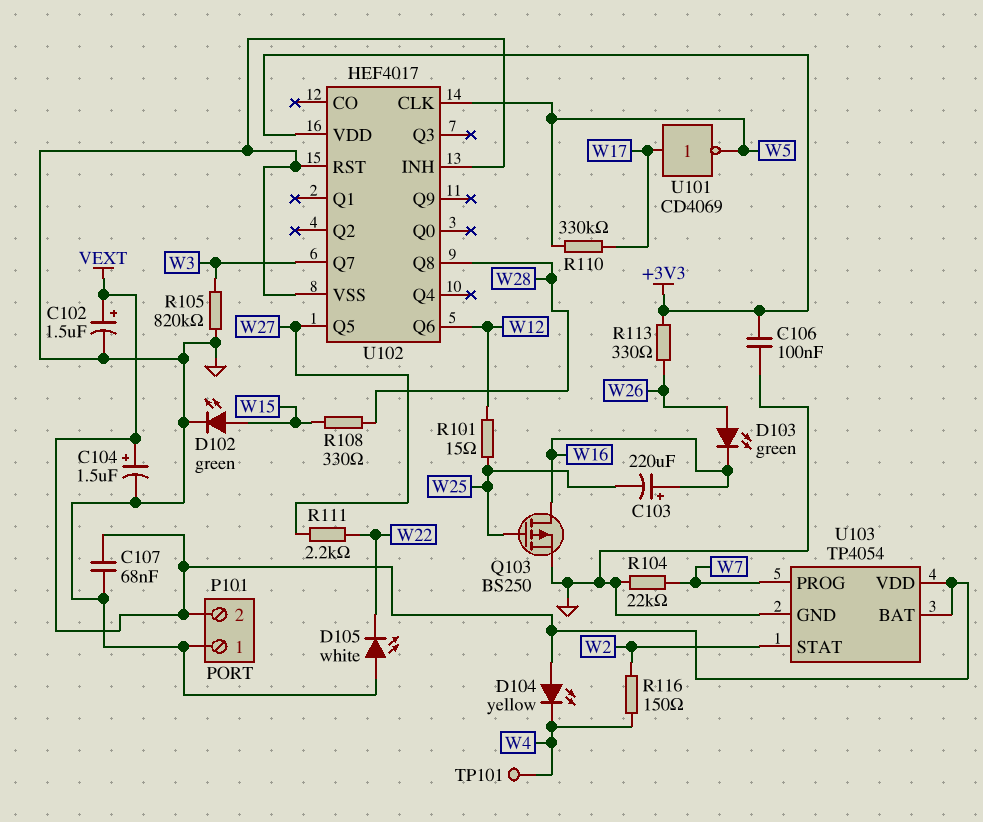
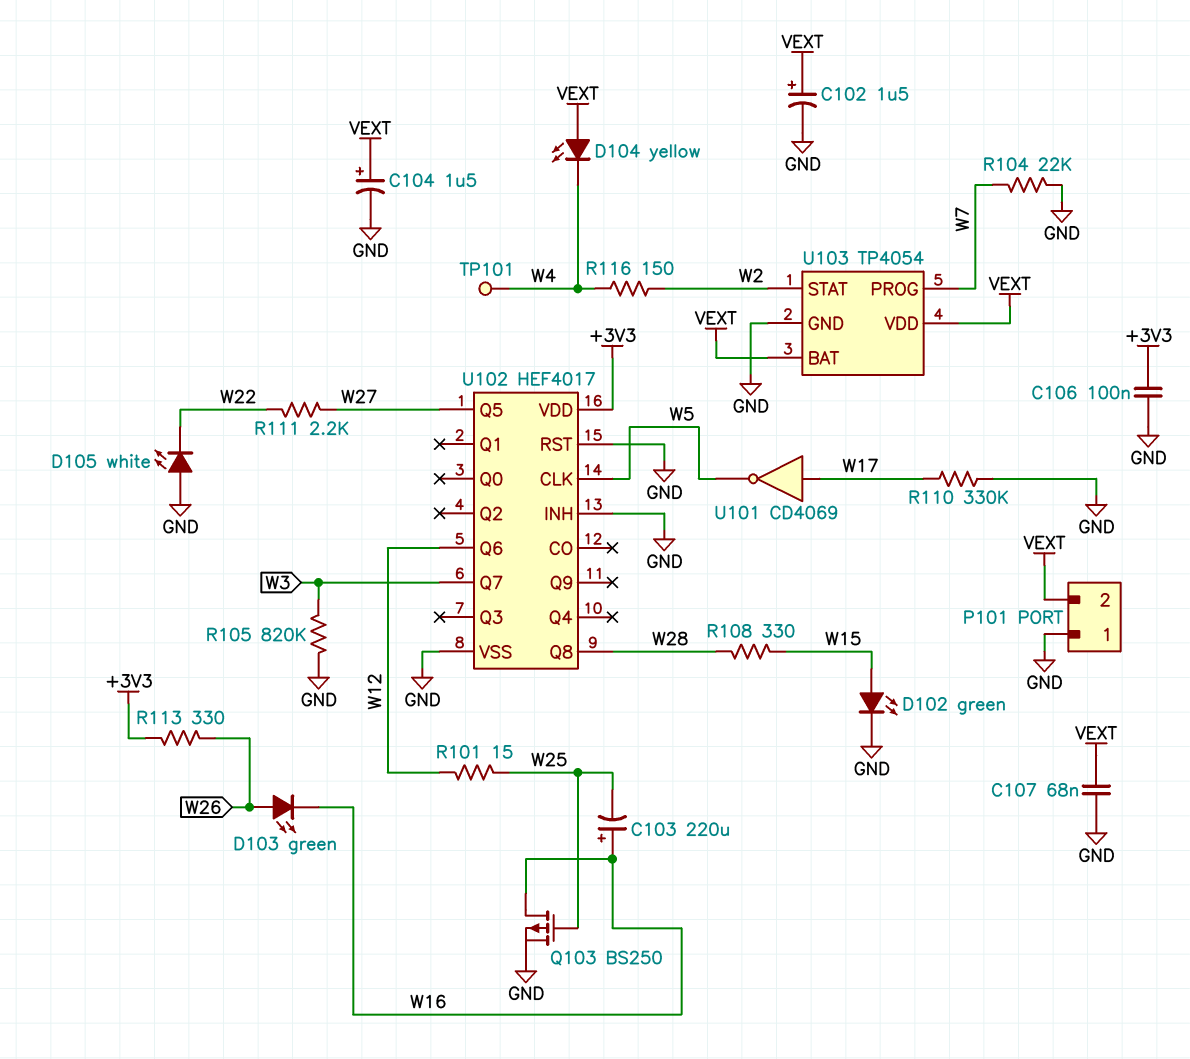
R110: 330k (W5, W17) -> 330k (GND, W17)

